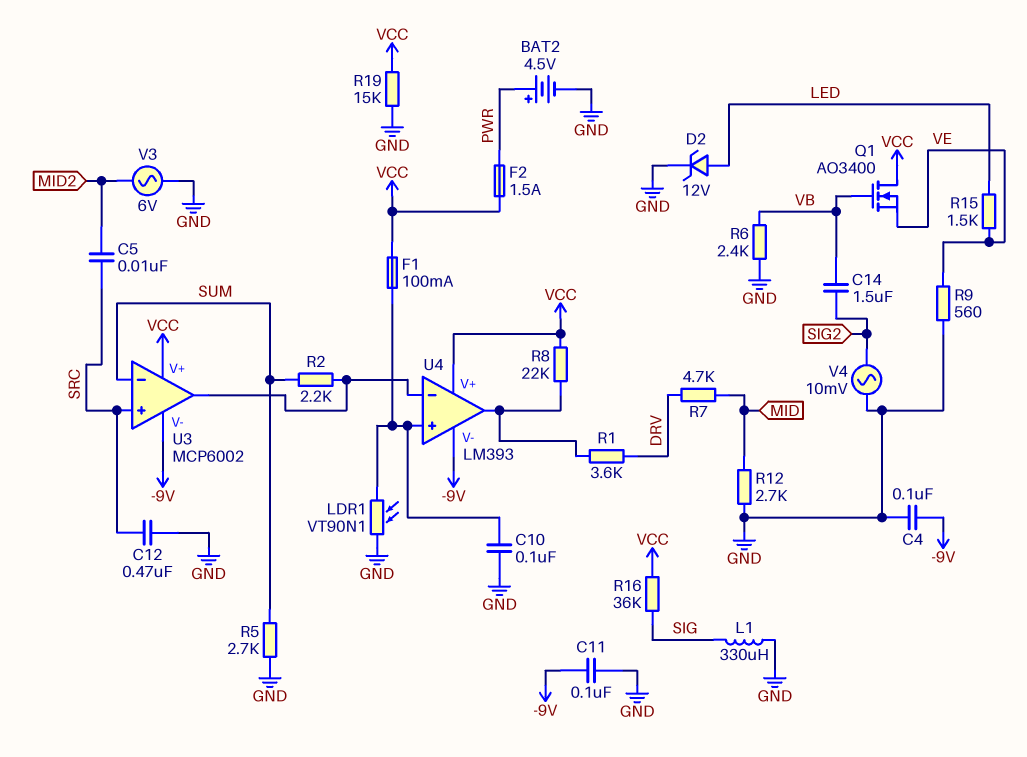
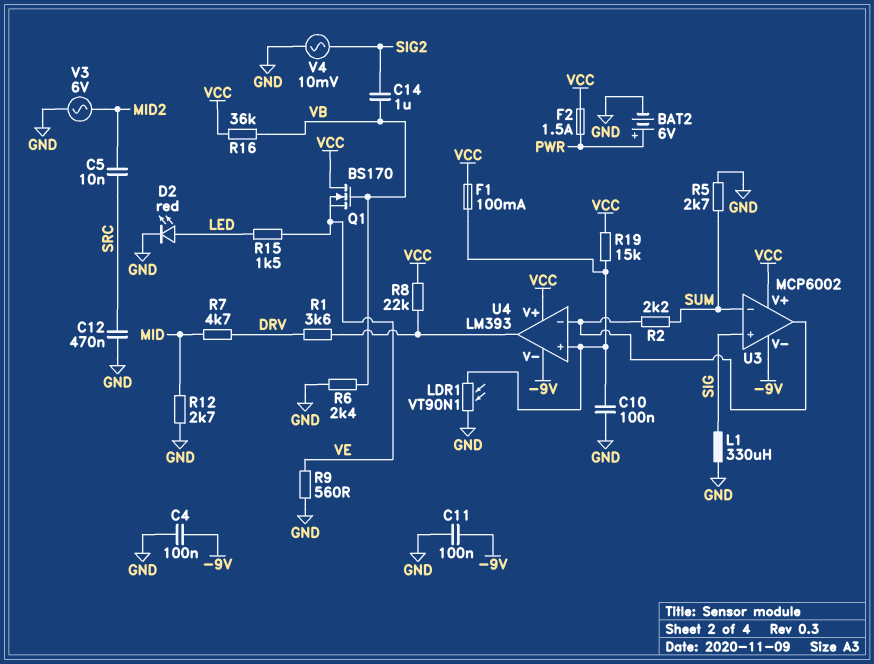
BAT2: 4.5V (plus PWR, minus GND) -> 6V (plus PWR, minus GND)
C14: 1.5uF (SIG2, VB) -> 1uF (SIG2, VB)
D2: zener 12V (A LED, K GND) -> LED red (A LED, K GND)
Q1: NMOS AO3400 (G VB, D VCC, S VE) -> NMOS BS170 (G VB, D VCC, S VE)
R16: 36k (SIG, VCC) -> 36k (VB, VCC)
R19: 15k (GND, VCC) -> 15k (U4/in+, VCC)
U3 pin in+: SRC -> SIG

